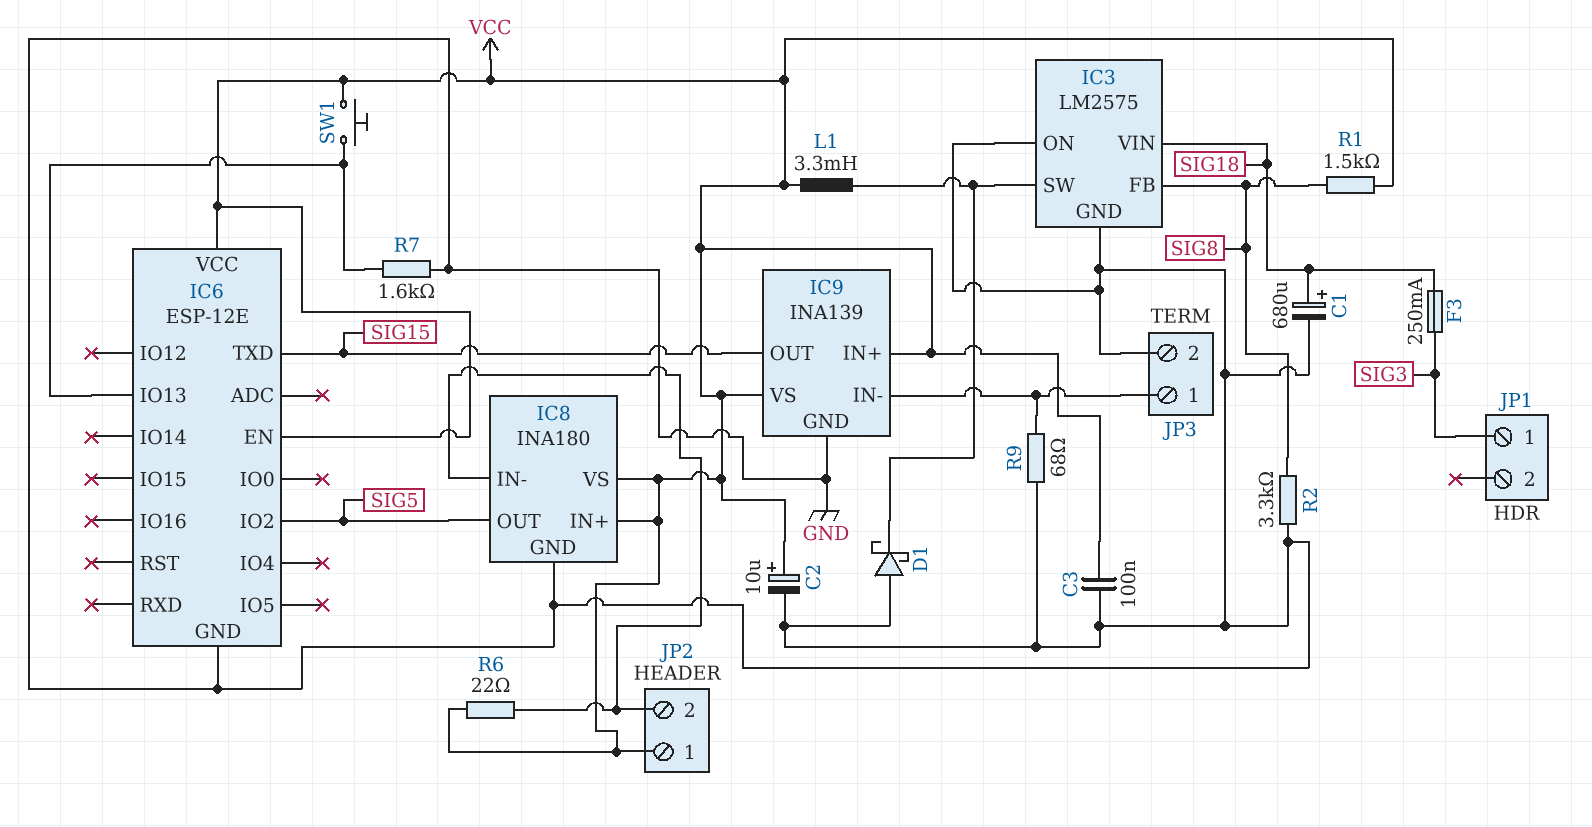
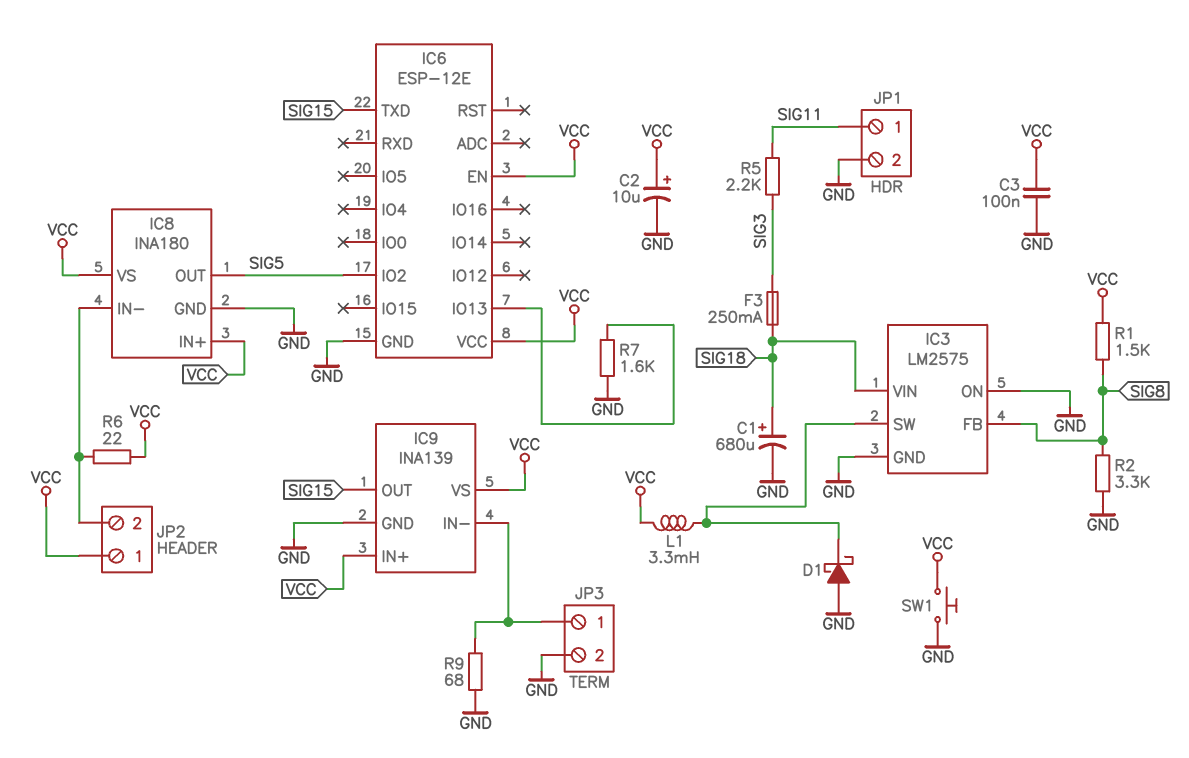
JP1 pin 1: SIG3 -> SIG11
JP1 pin 2: none -> GND
R5: none -> 2.2k (SIG3, SIG11)
SW1: button (IC6/IO13, VCC) -> button (GND, VCC)

